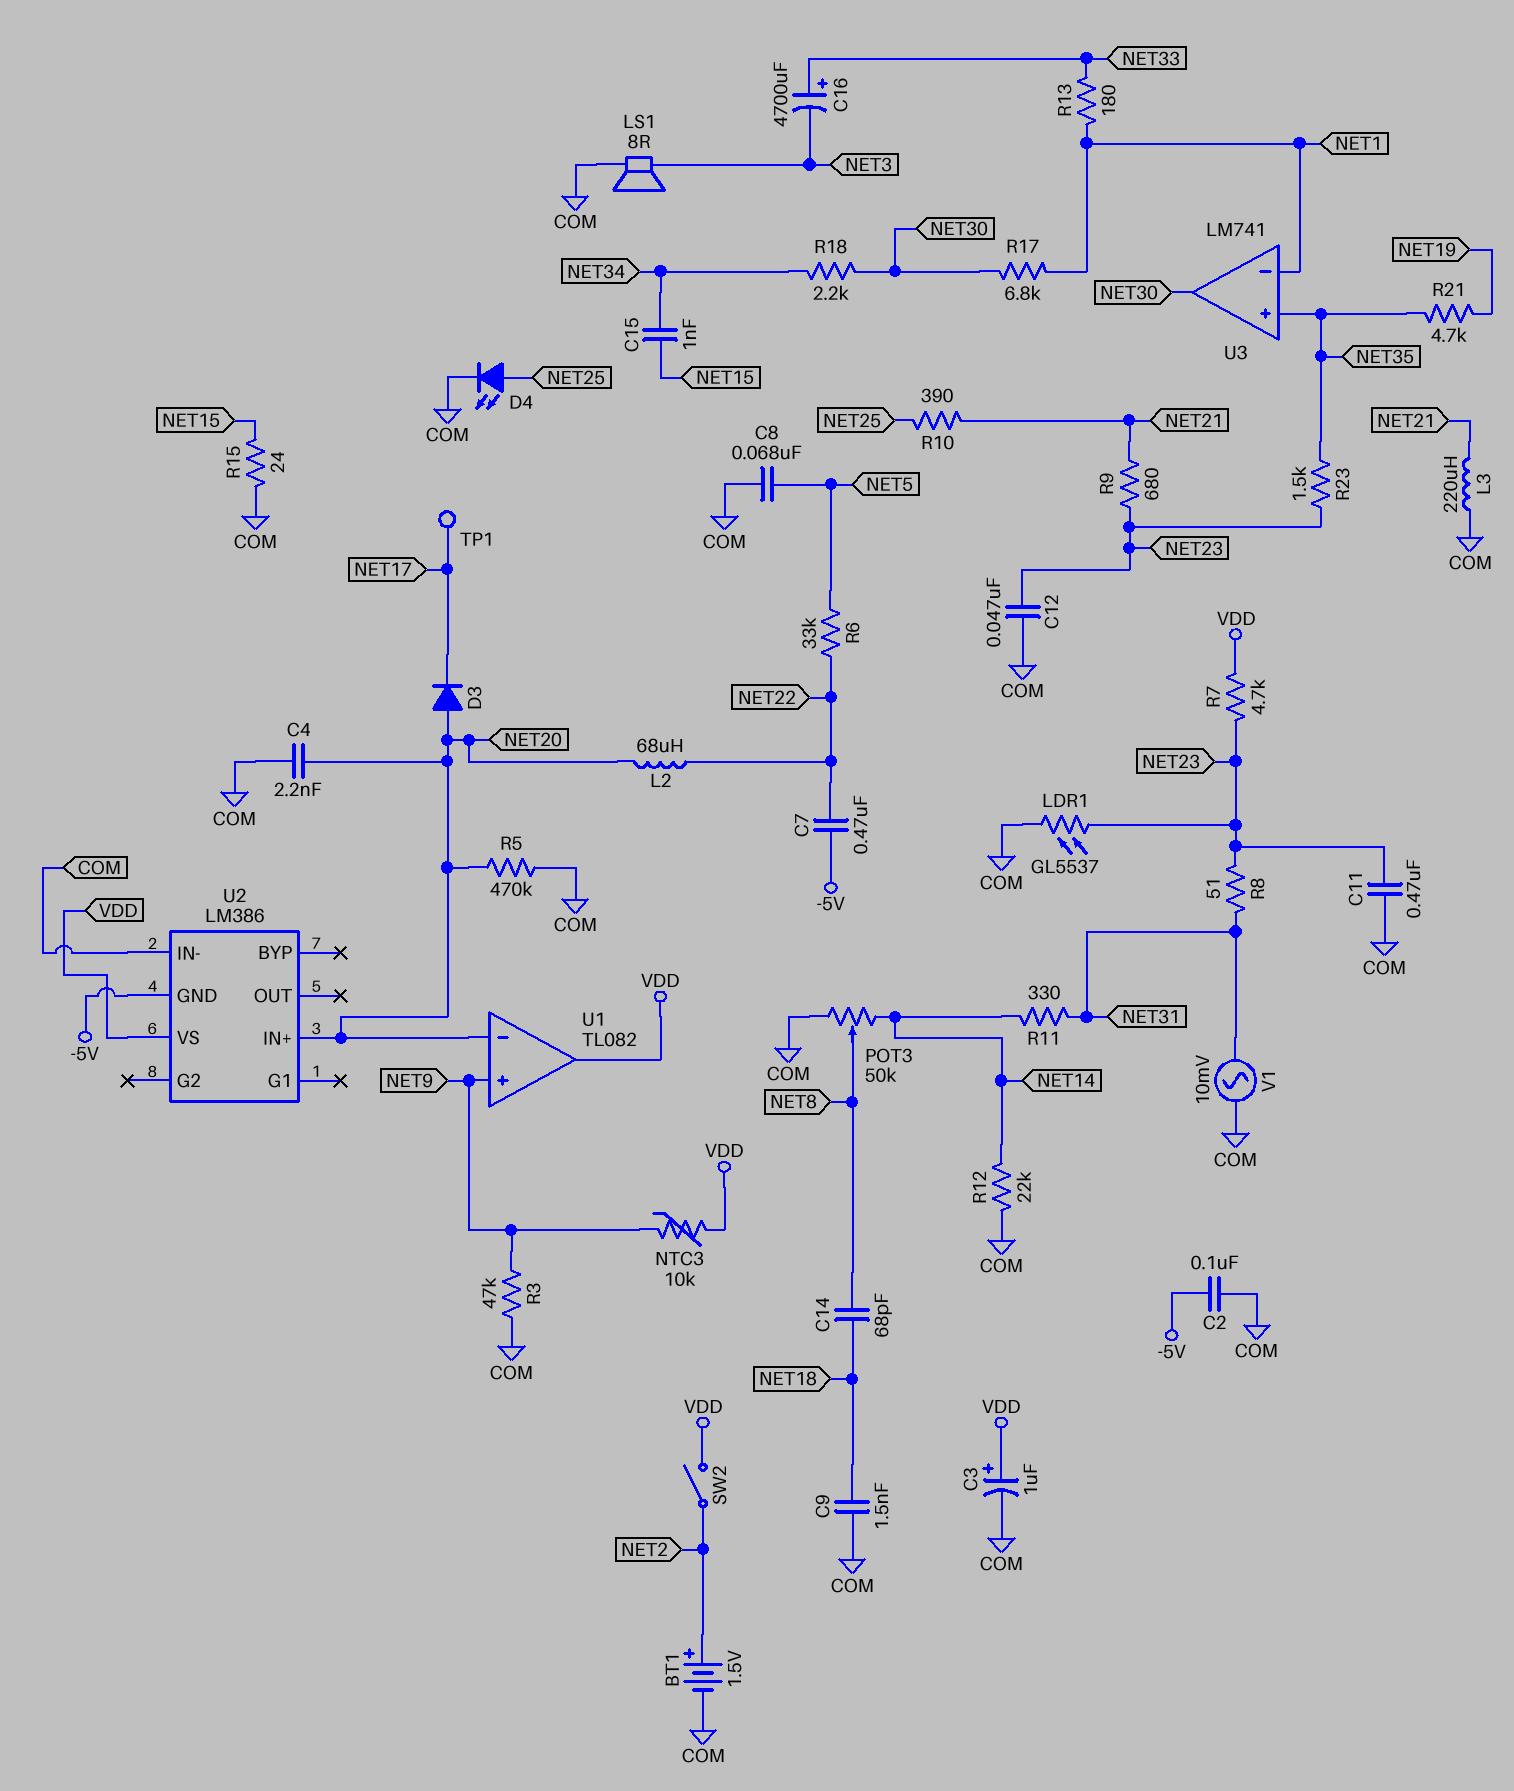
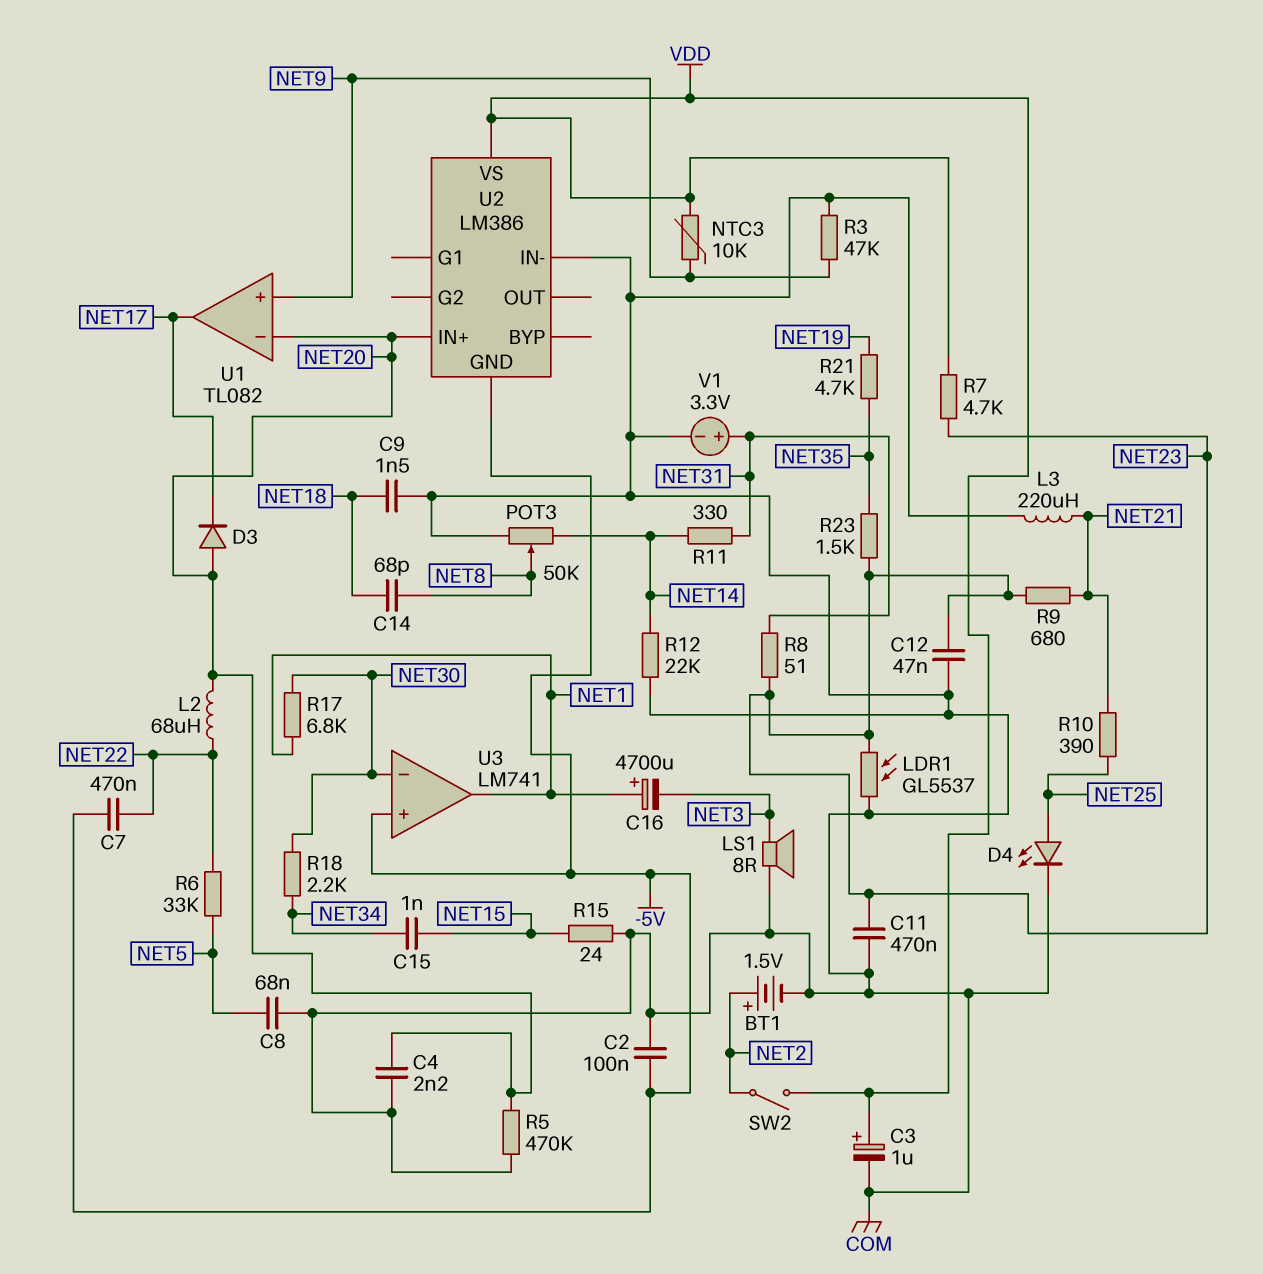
C16: 4700uF (plus NET33, minus NET3) -> 4700uF (plus NET1, minus NET3)
R13: 180 (NET1, NET33) -> none
TP1: test point (NET17) -> none
U1 pin out: VDD -> NET17
U3 pin in+: NET35 -> -5V
U3 pin in-: NET1 -> NET30
U3 pin out: NET30 -> NET1
V1: AC 10mV (COM, NET31) -> 3.3V (plus NET31, minus COM)

